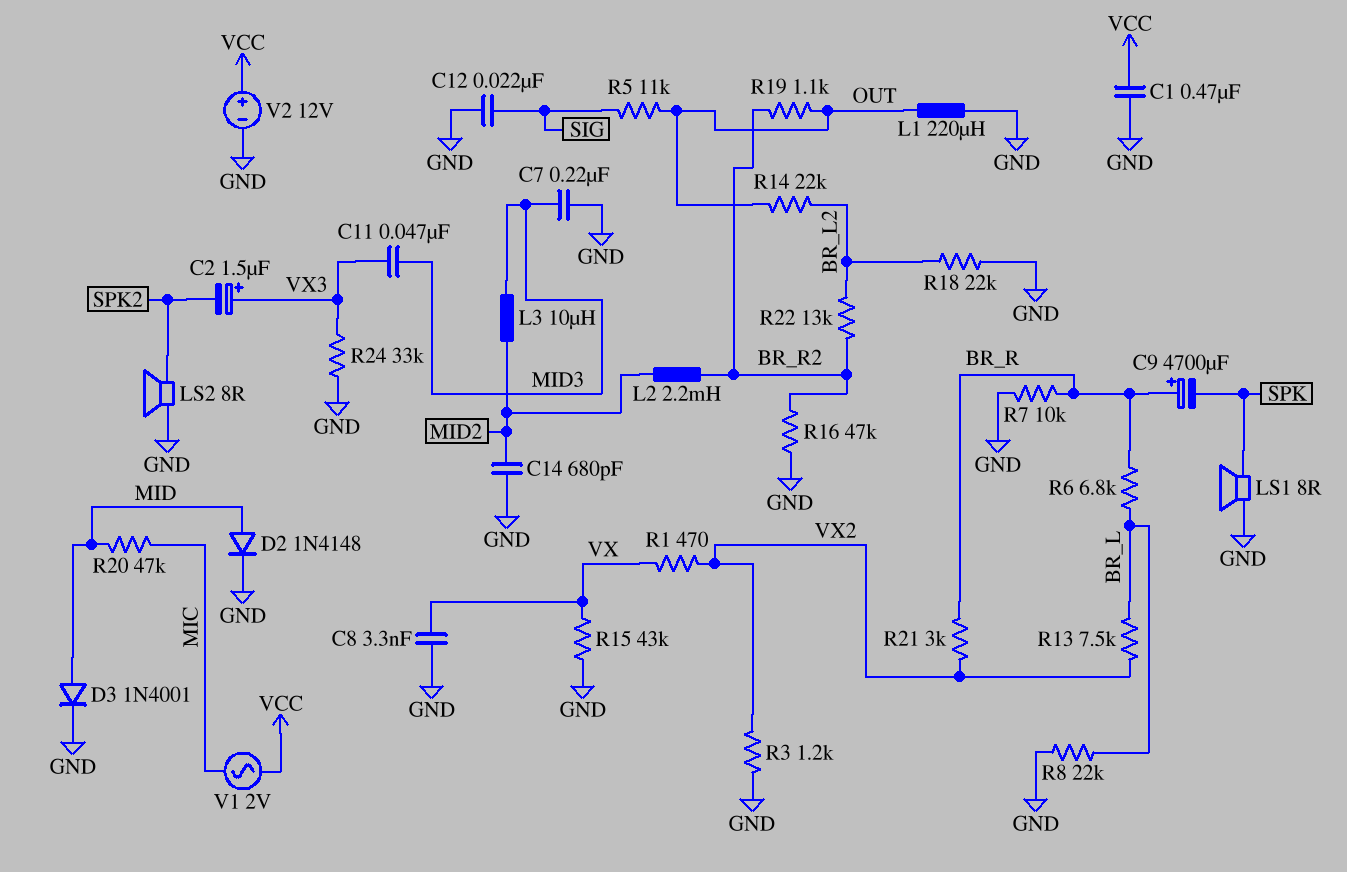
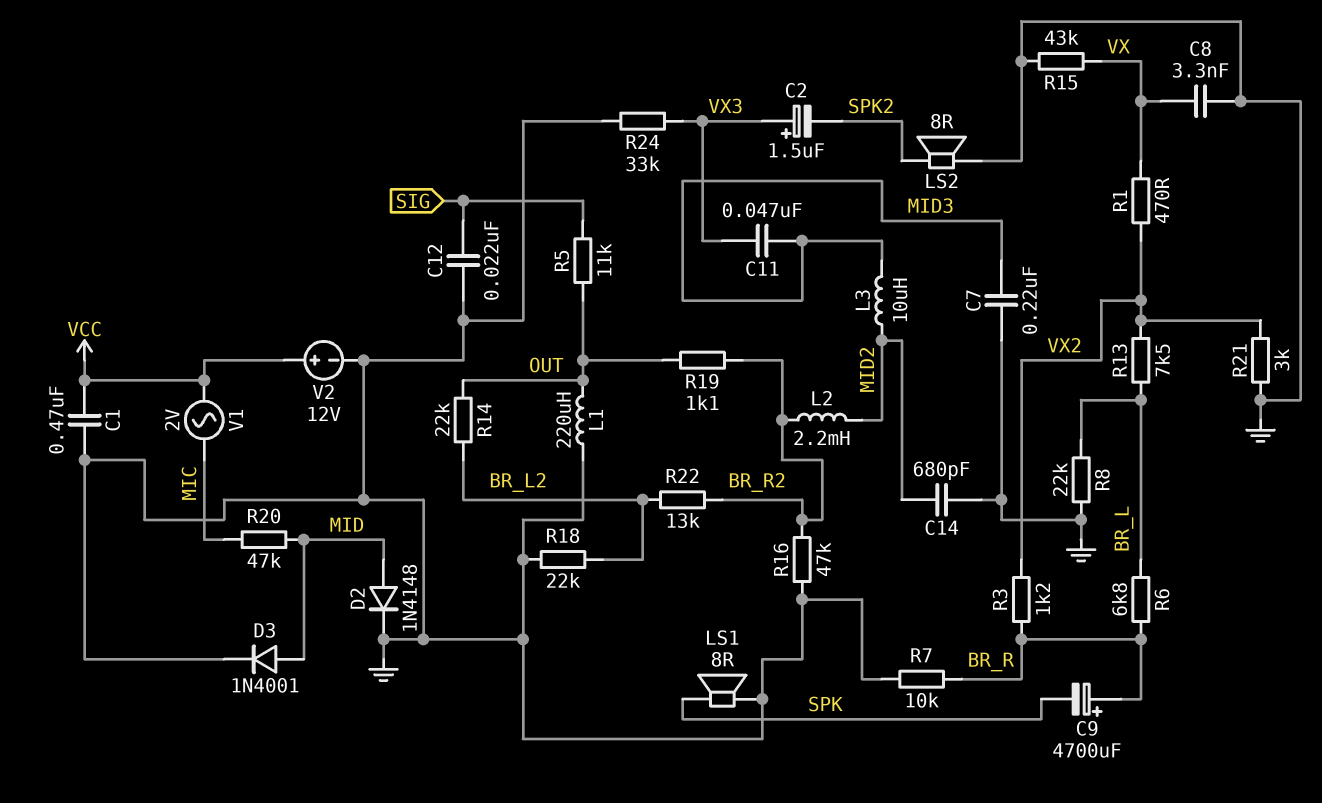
R3: 1.2k (GND, VX2) -> 1.2k (BR_R, VX2)
R21: 3k (BR_R, VX2) -> 3k (GND, VX2)

